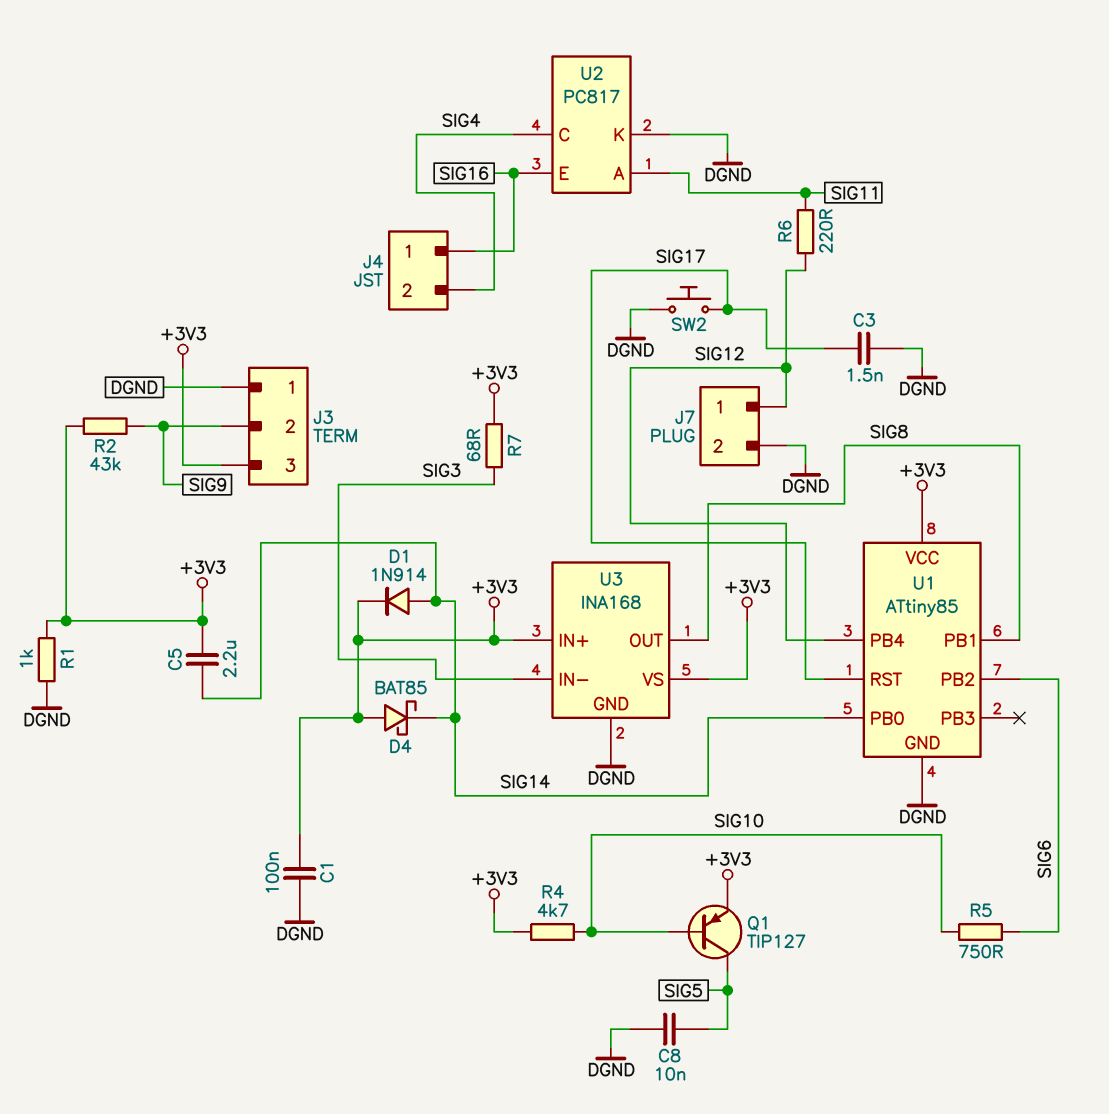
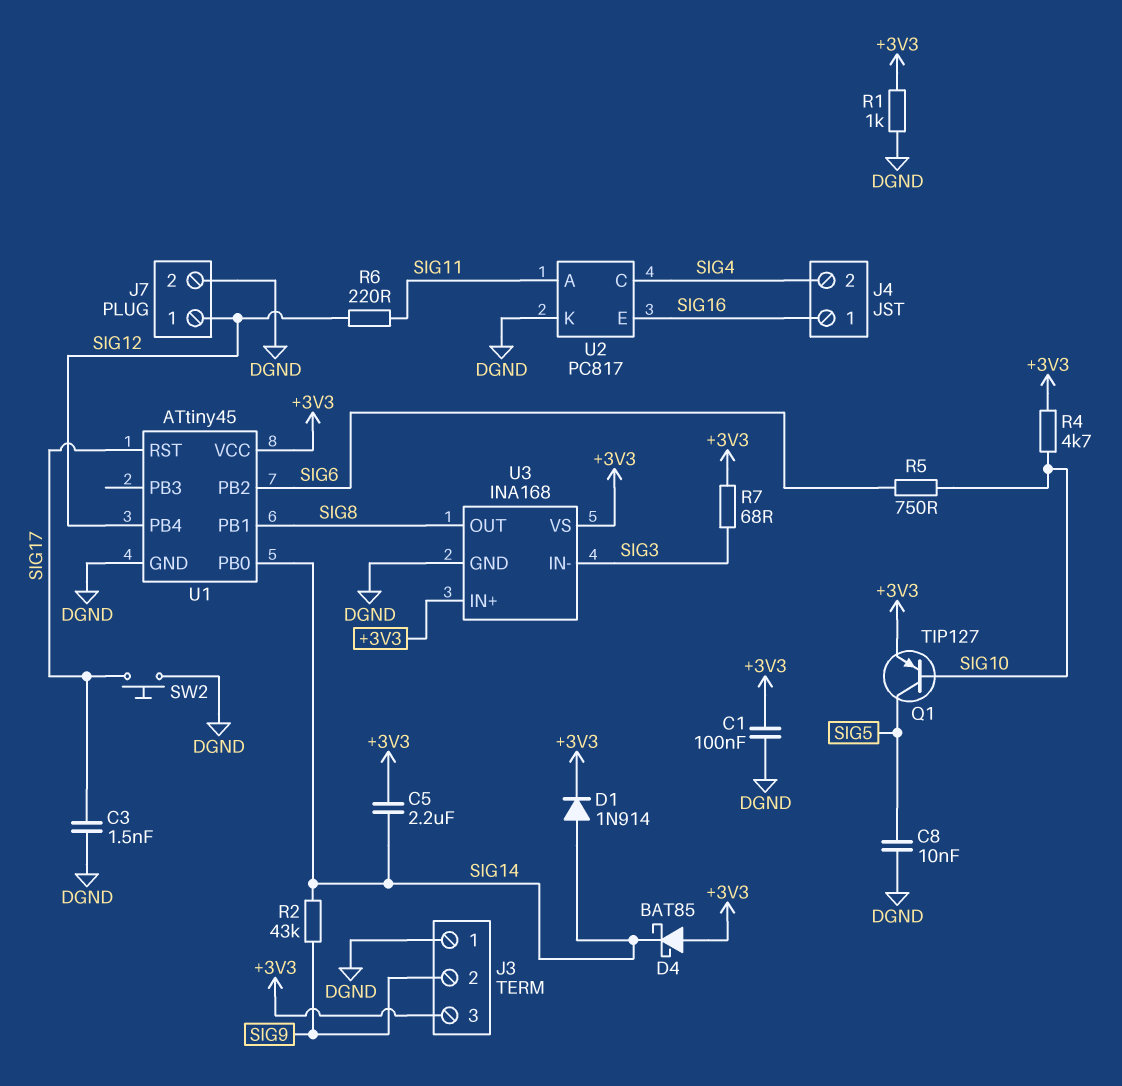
R2: 43k (+3V3, SIG9) -> 43k (SIG9, SIG14)
U1: ATtiny85 -> ATtiny45

